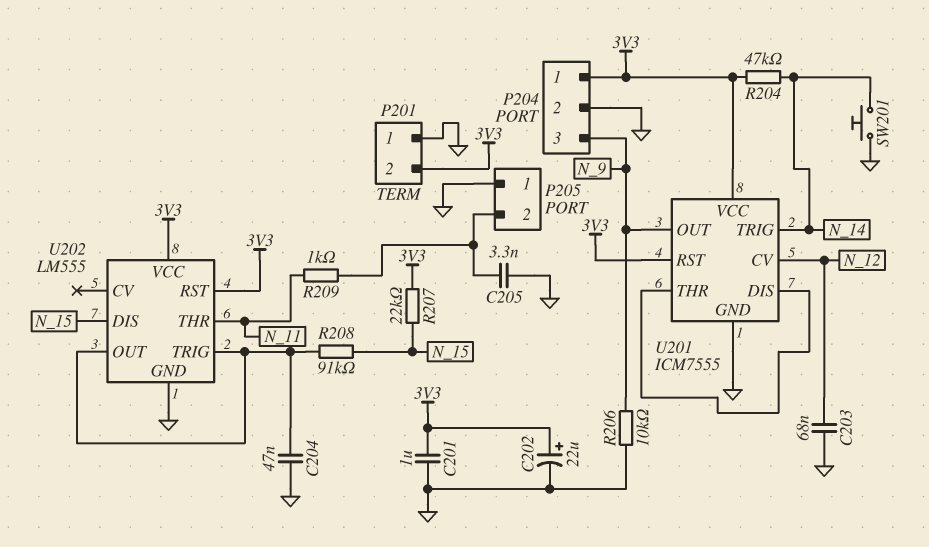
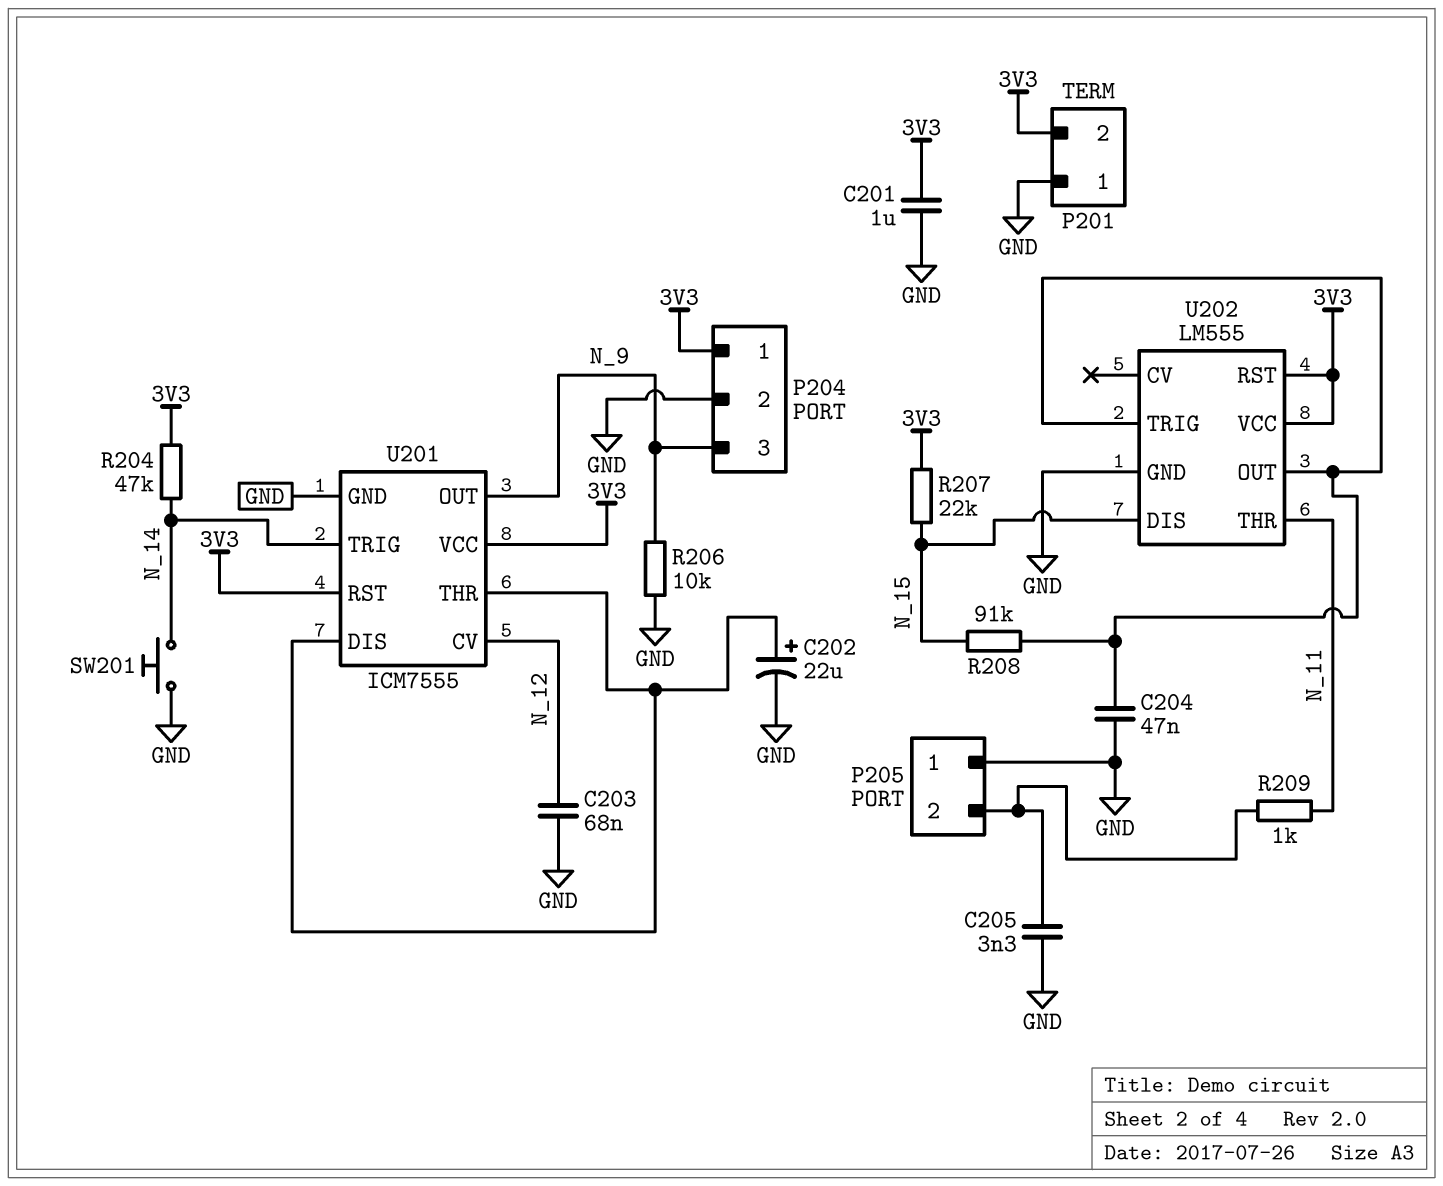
C202: 22uF (plus 3V3, minus GND) -> 22uF (plus U201/DIS, minus GND)

